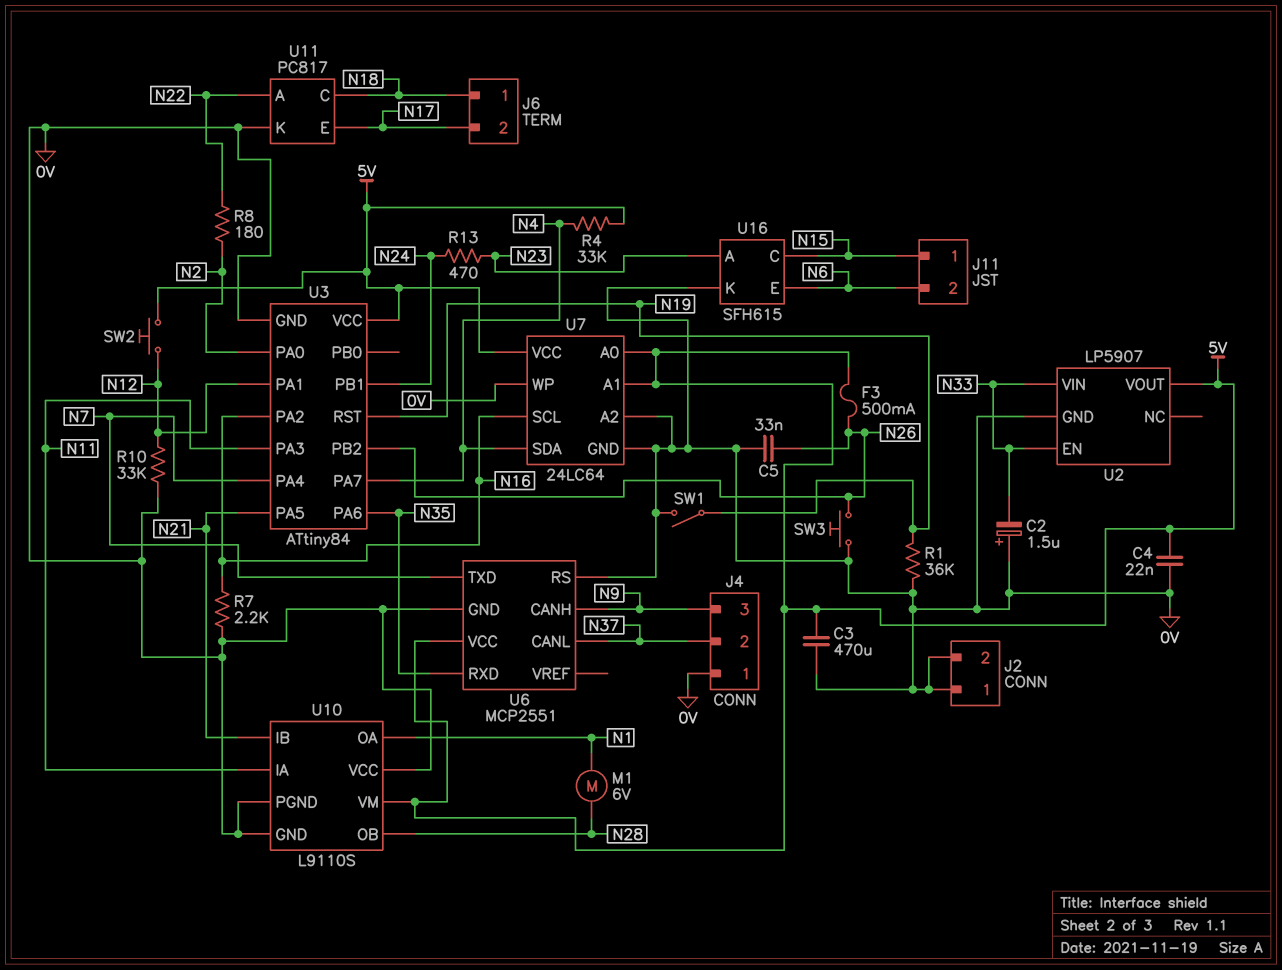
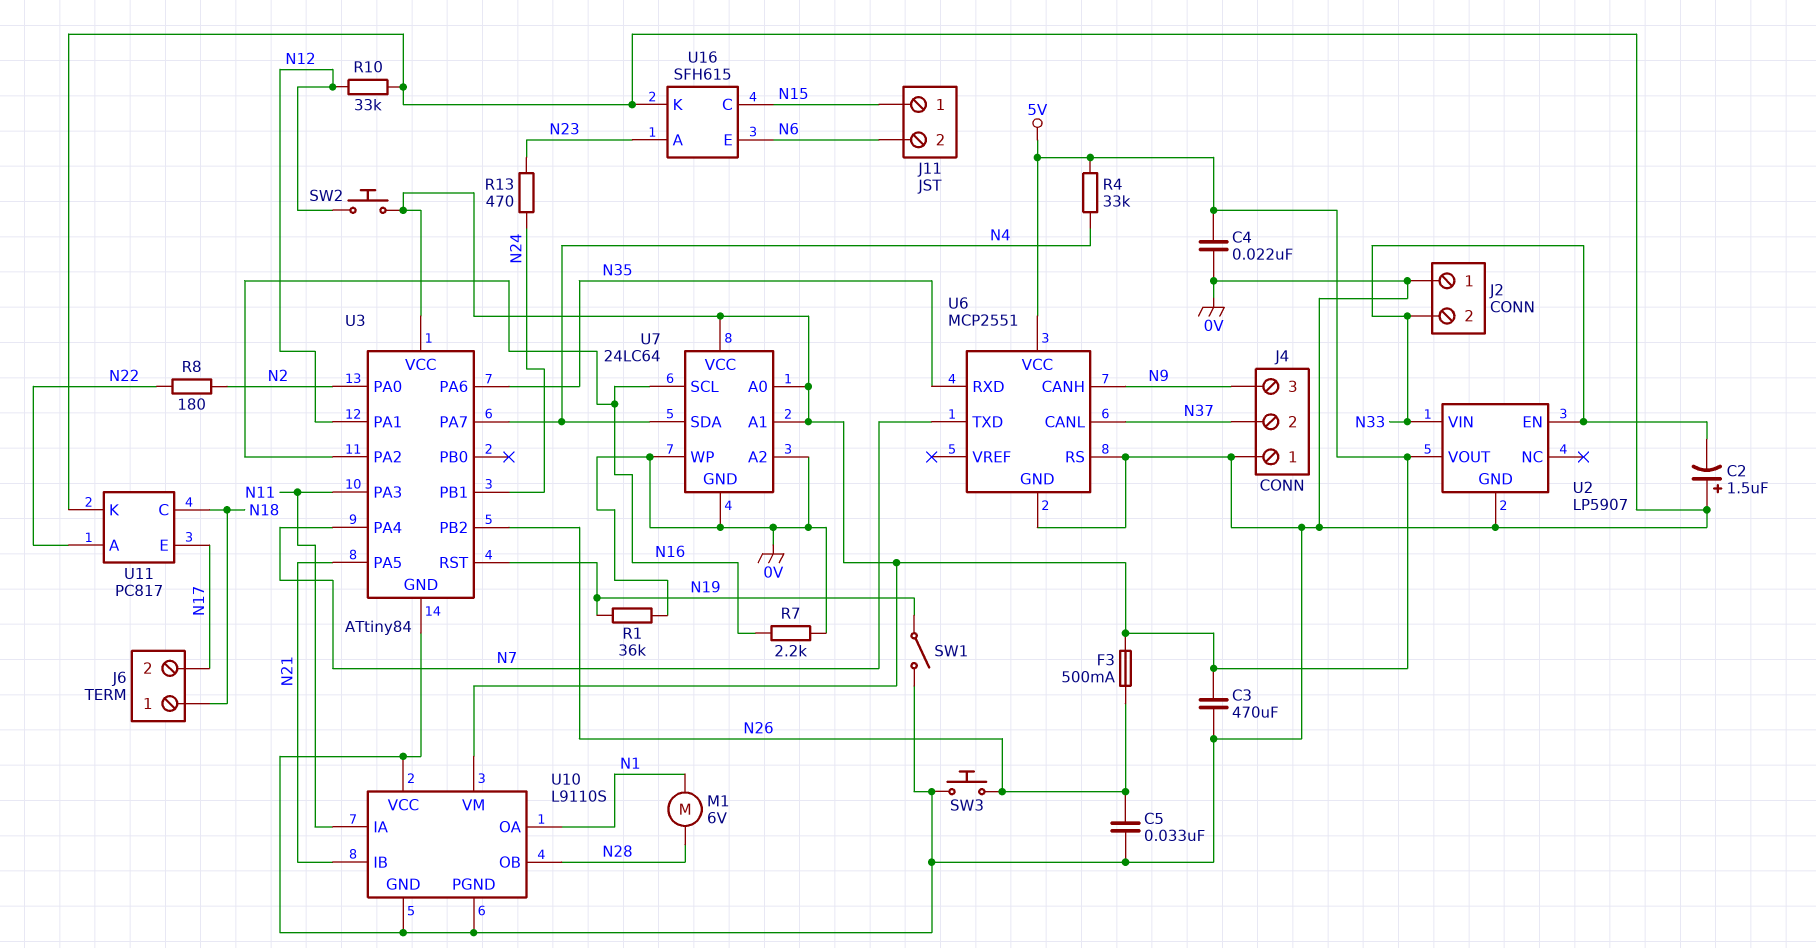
J2 pin 2: 0V -> N33

